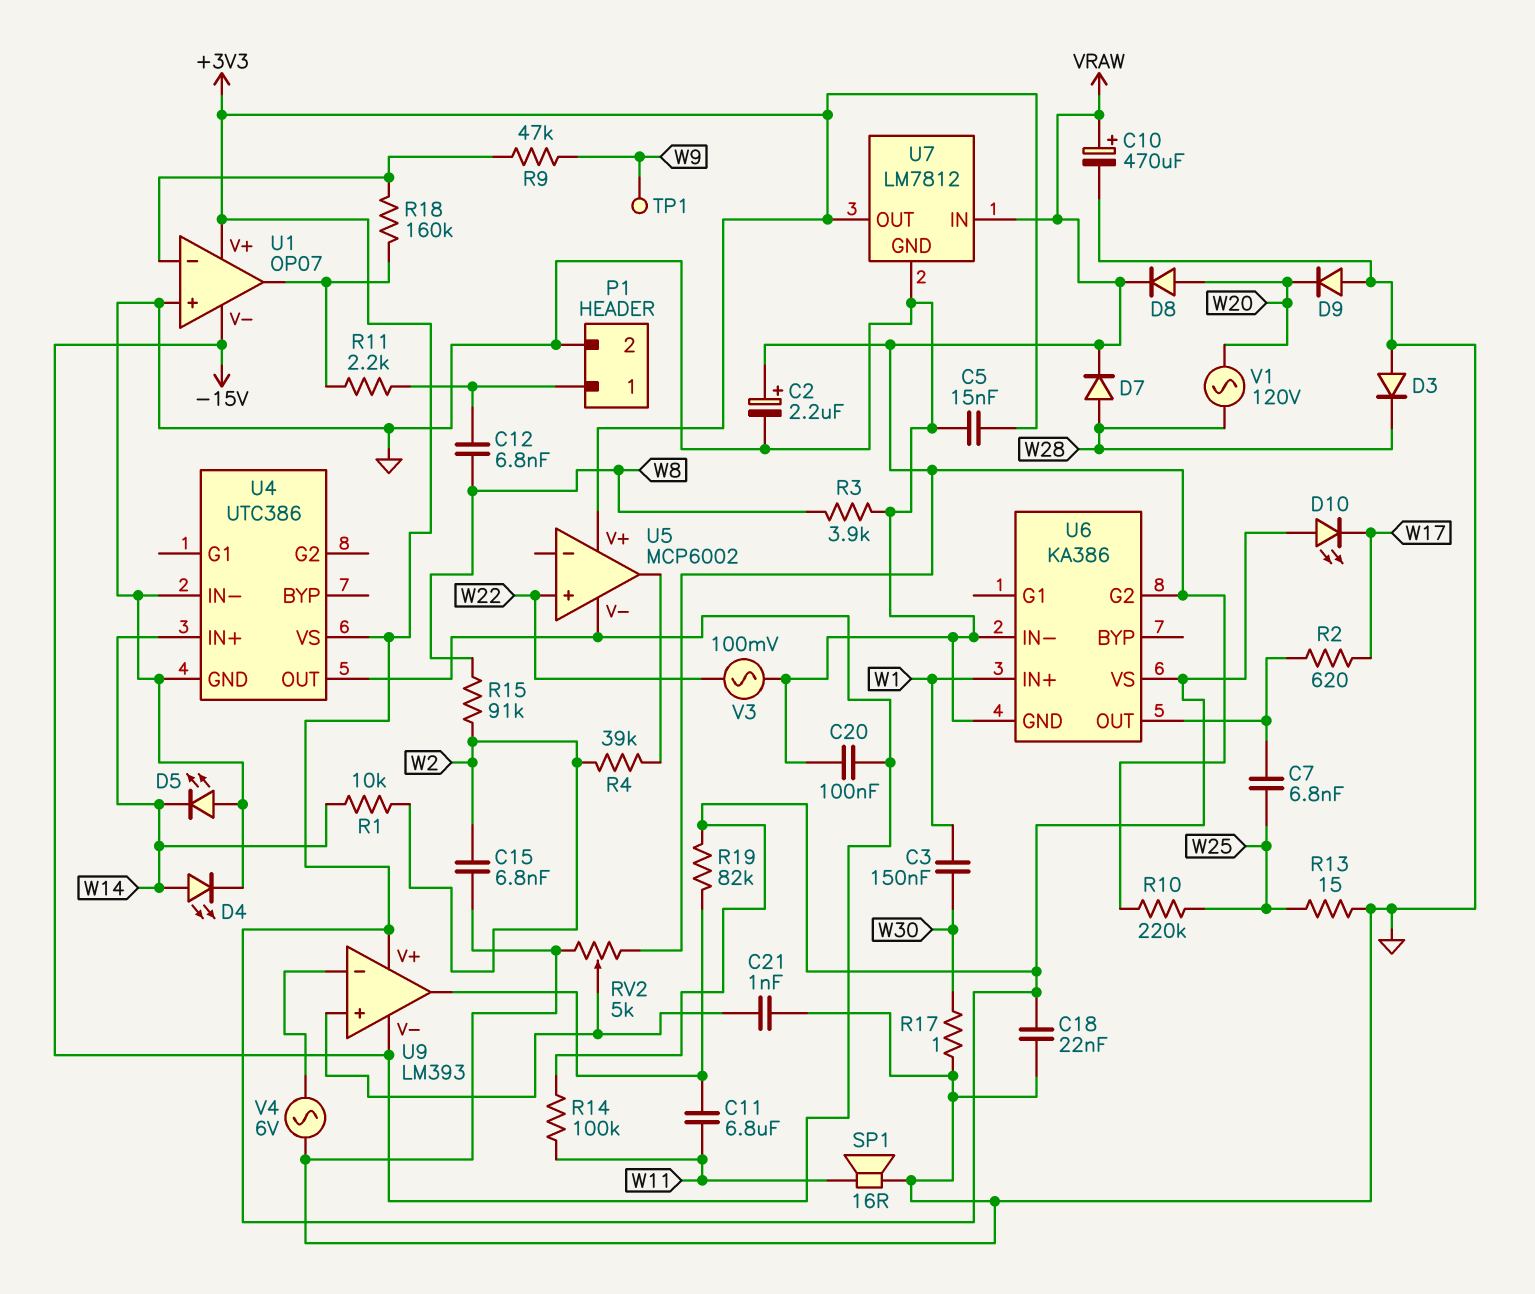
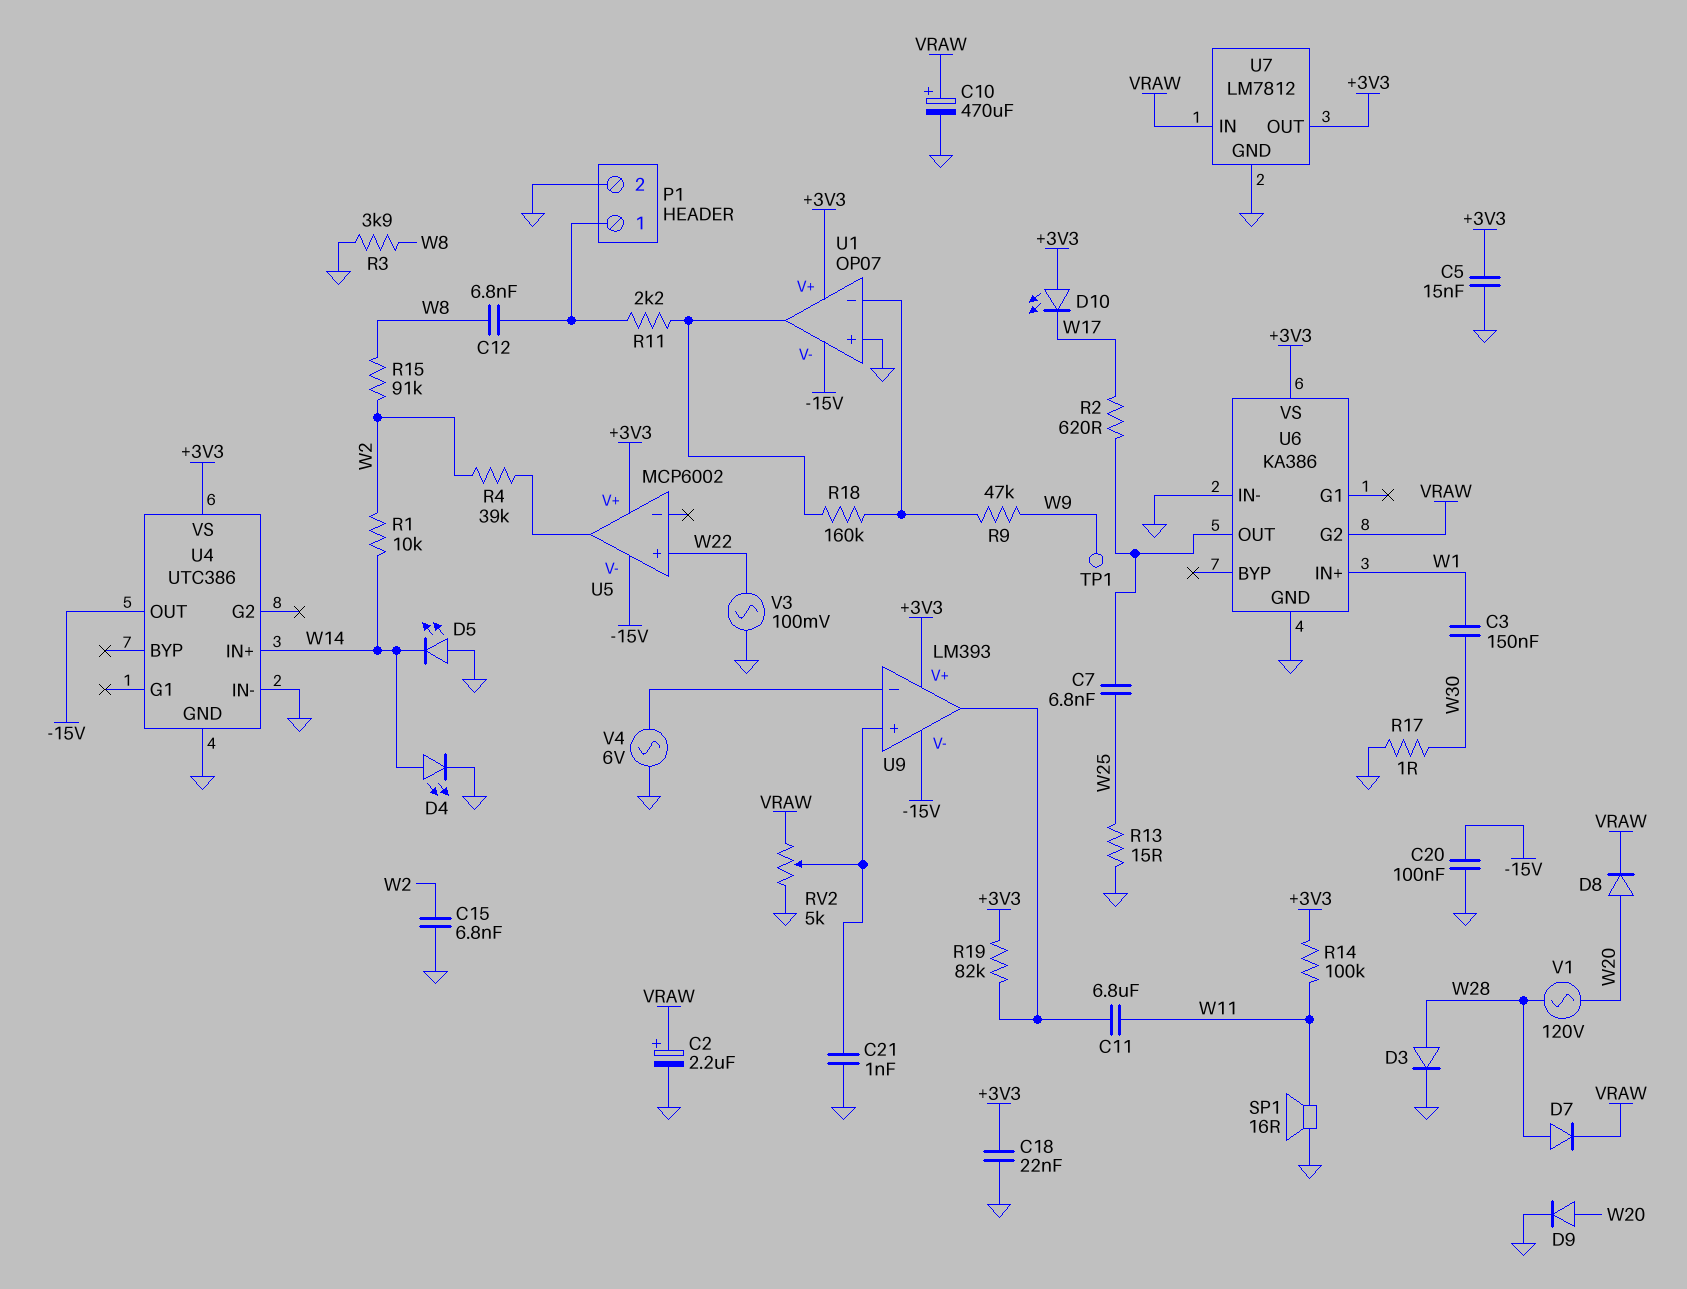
D3: diode (A GND, K W28) -> diode (A W28, K GND)
D9: diode (A GND, K W20) -> diode (A W20, K GND)
R10: 220k (VRAW, W25) -> none

